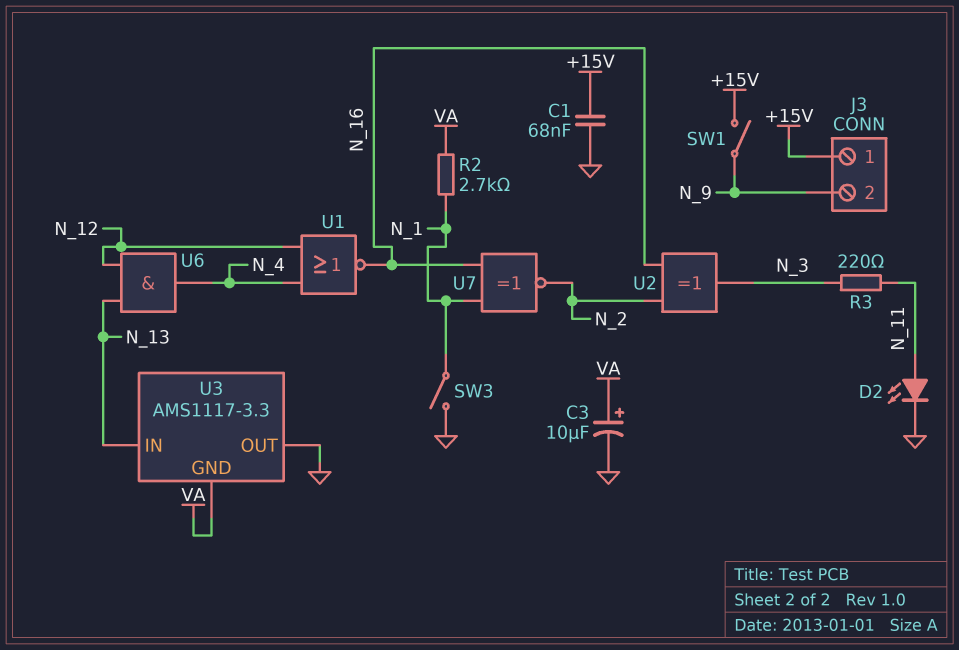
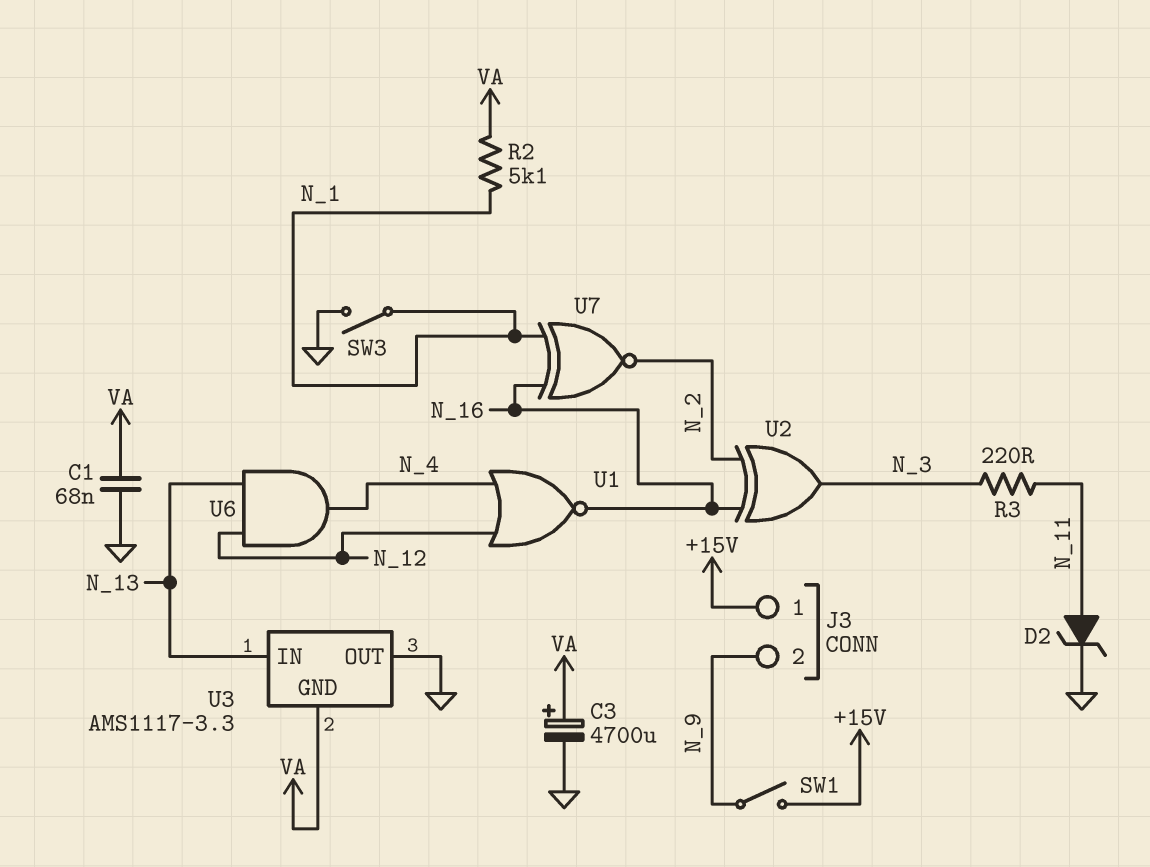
C1: 68nF (+15V, GND) -> 68nF (GND, VA)
C3: 10uF (plus VA, minus GND) -> 4700uF (plus VA, minus GND)
D2: LED (A N_11, K GND) -> zener (A N_11, K GND)
R2: 2.7k (N_1, VA) -> 5.1k (N_1, VA)

